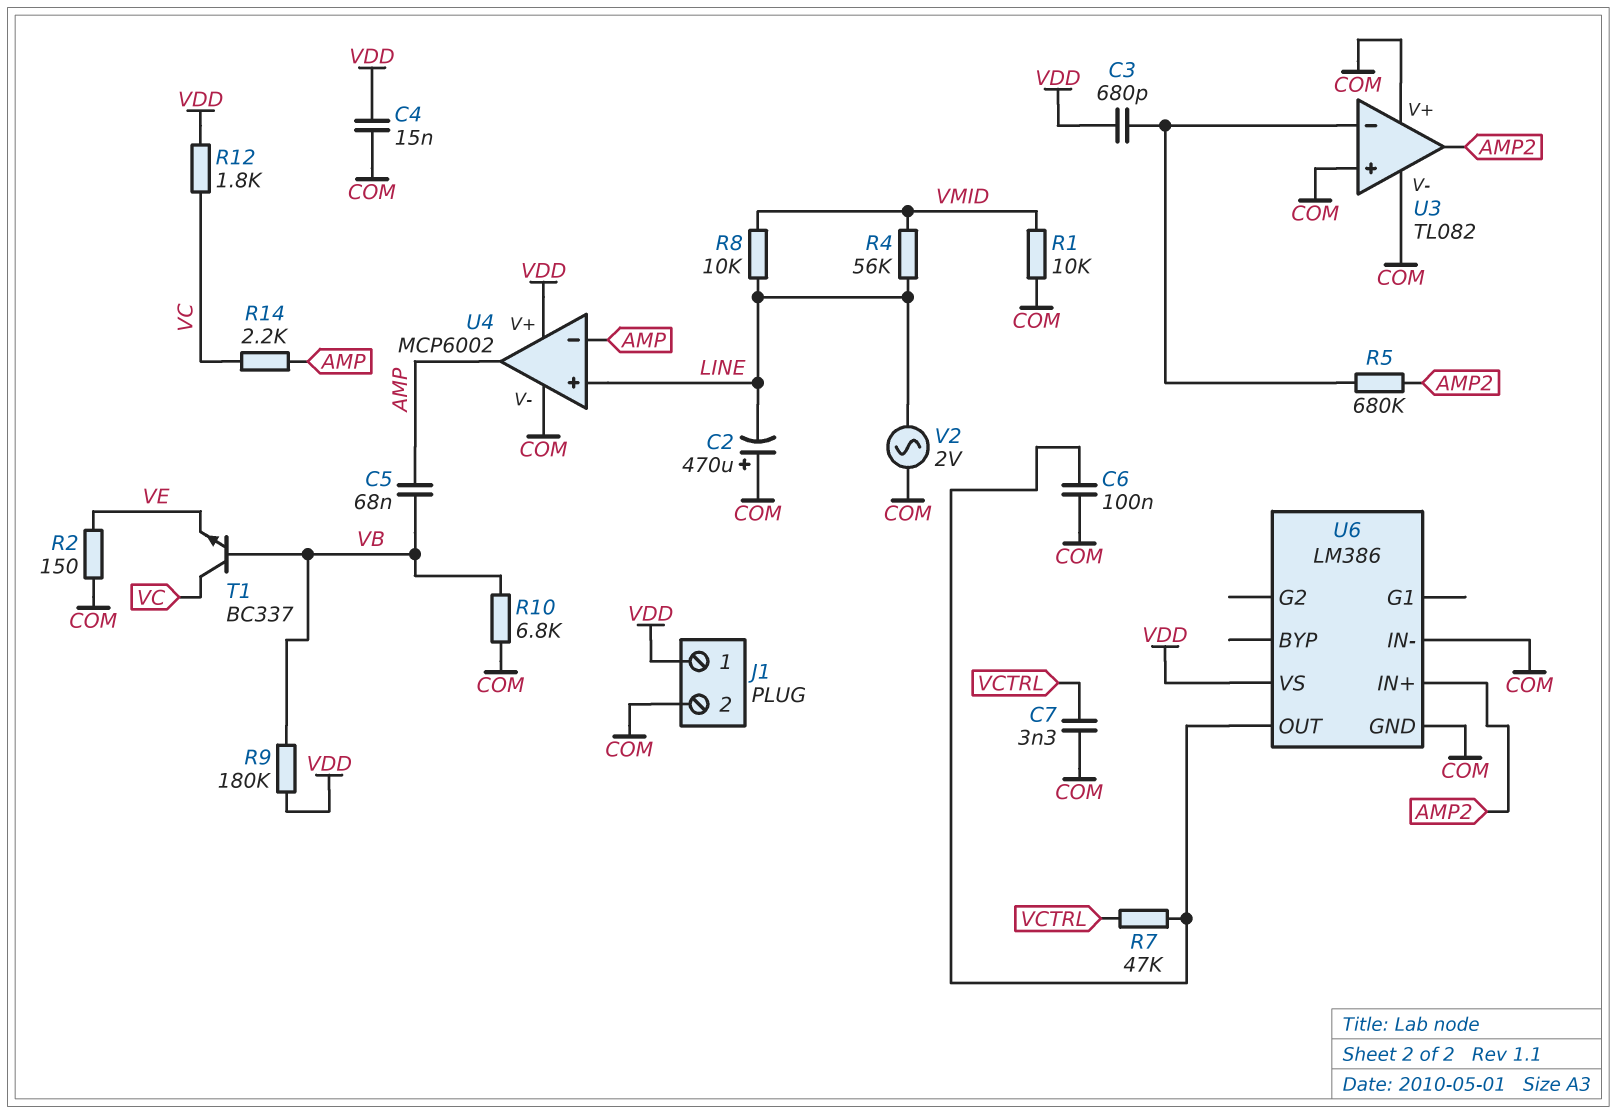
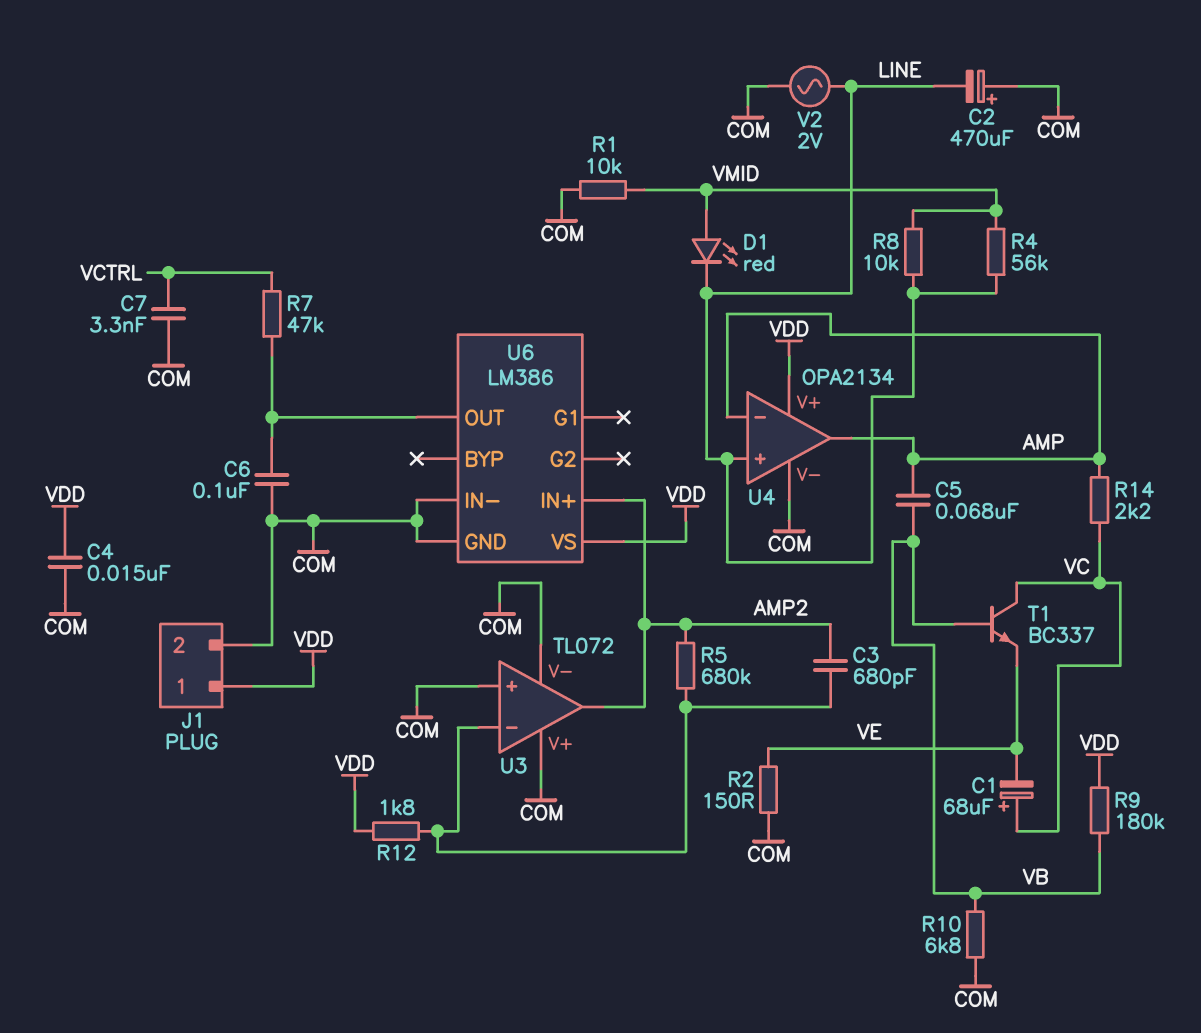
C1: none -> 68uF (plus VC, minus VE)
C3: 680pF (U3/in-, VDD) -> 680pF (AMP2, U3/in-)
D1: none -> LED red (A VMID, K LINE)
R12: 1.8k (VC, VDD) -> 1.8k (U3/in-, VDD)
U3: TL082 -> TL072
U4: MCP6002 -> OPA2134

